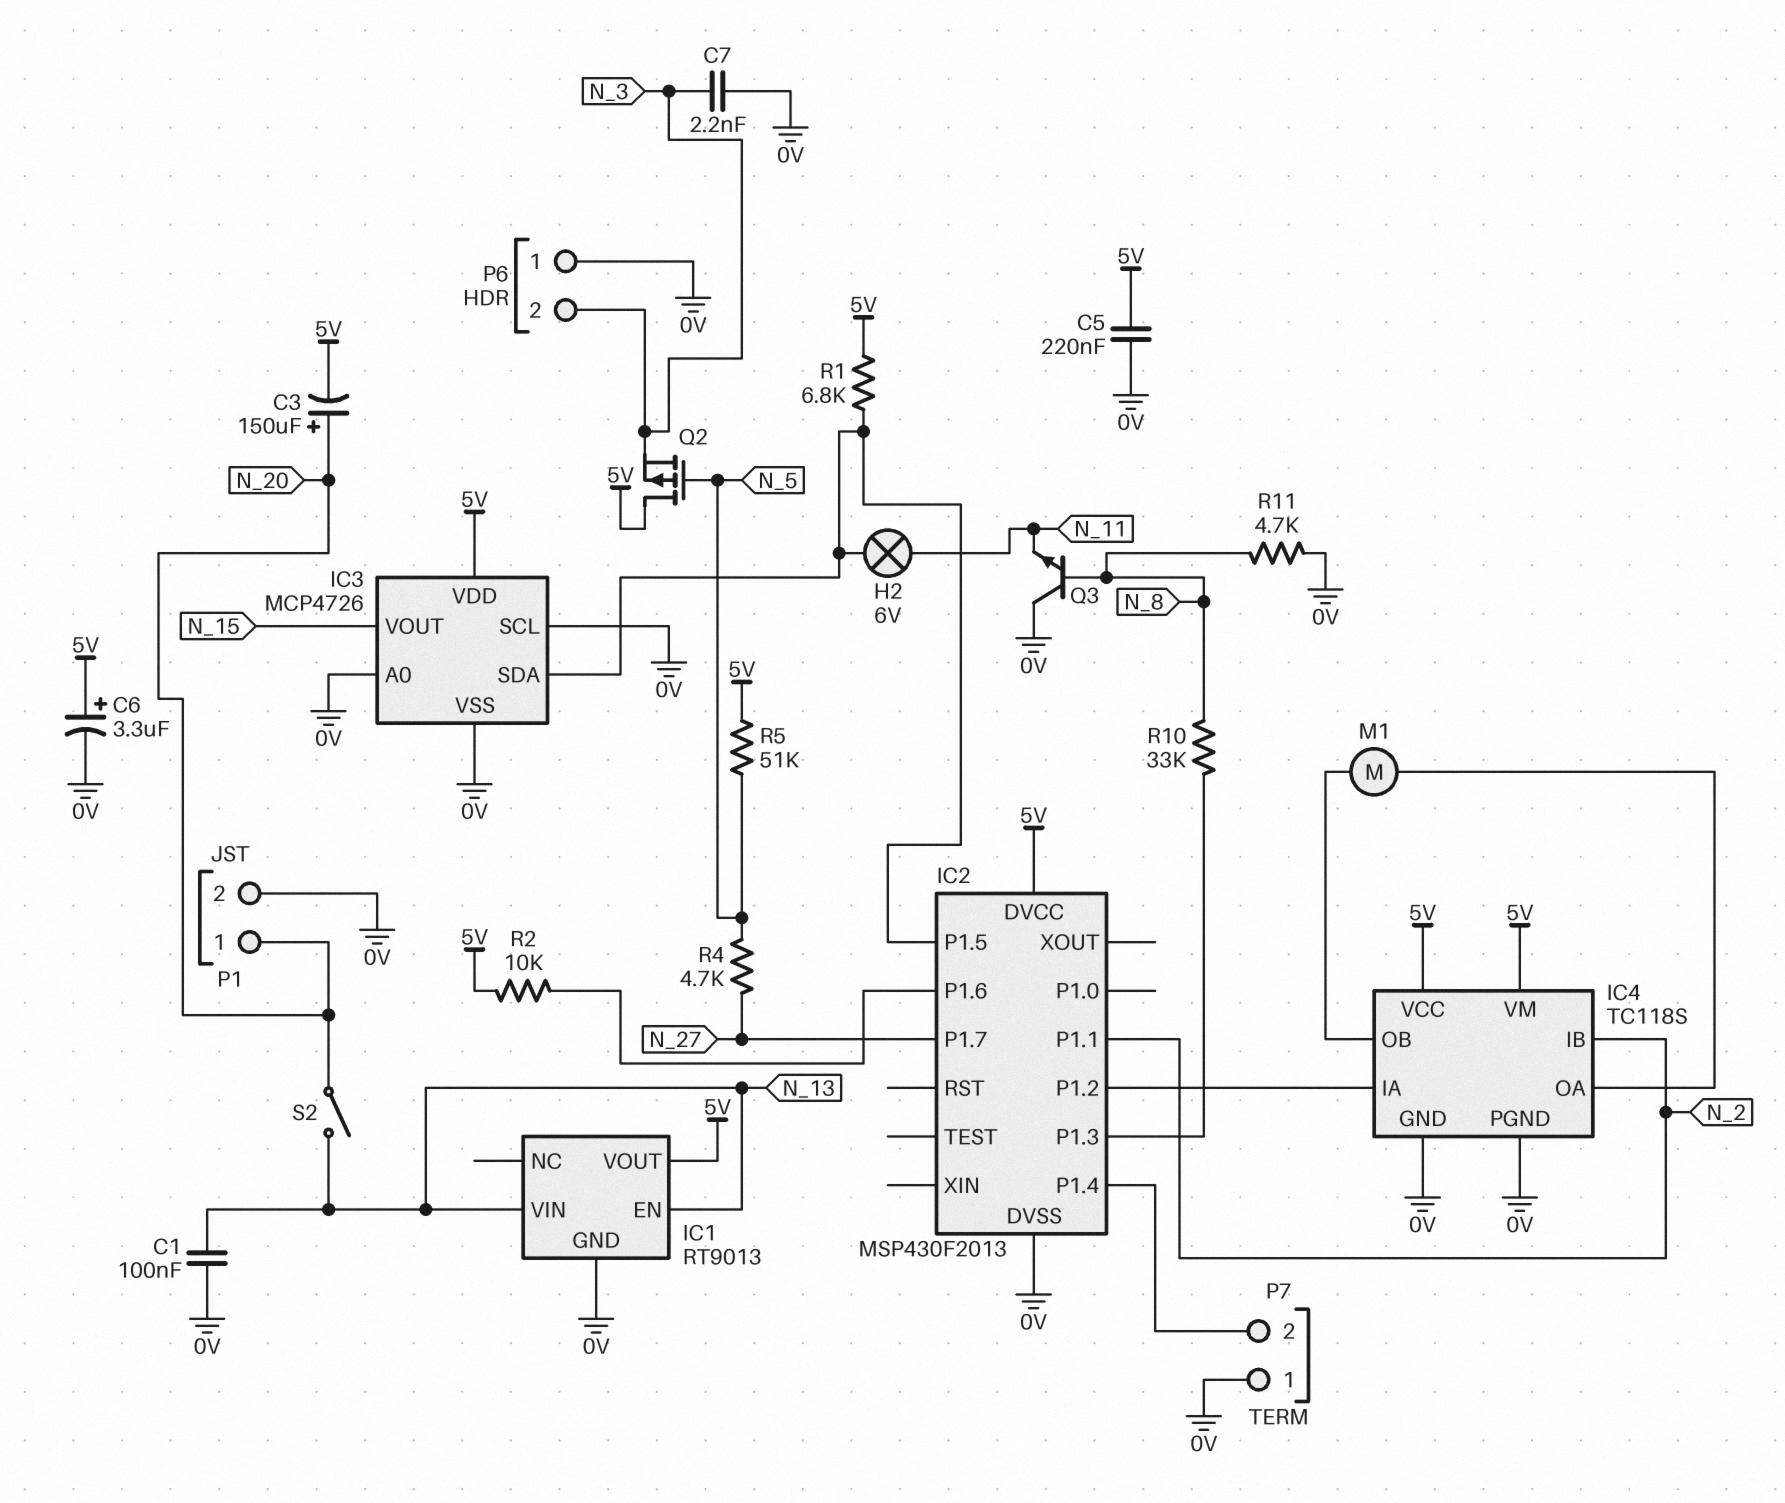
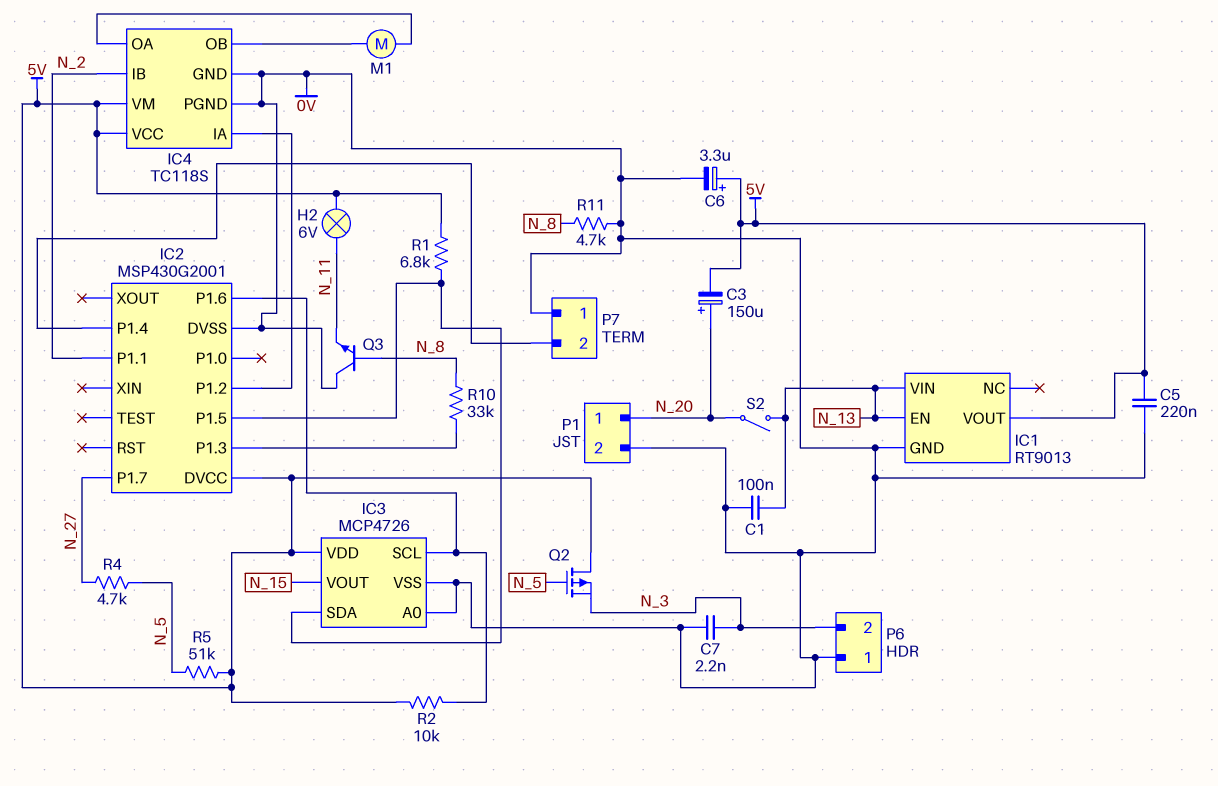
H2: lamp 6V (IC2/P1.5, N_11) -> lamp 6V (5V, N_11)
IC2: MSP430F2013 -> MSP430G2001
IC3 pin SCL: 0V -> IC2/P1.6

